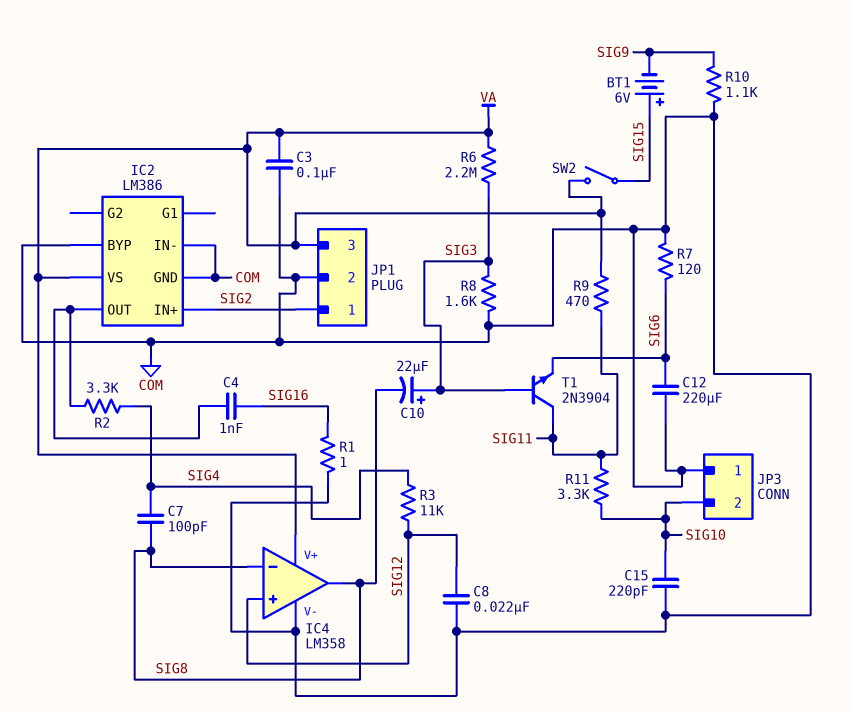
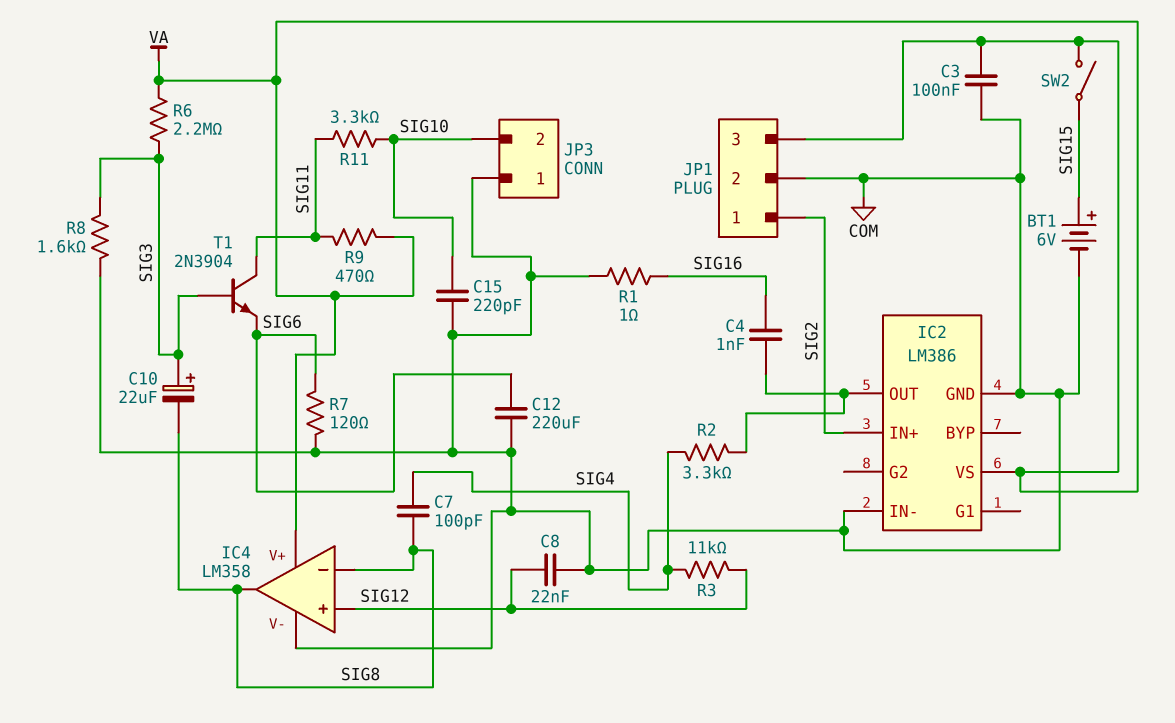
BT1: 6V (plus SIG15, minus SIG9) -> 6V (plus SIG15, minus COM)
IC2 pin BYP: COM -> none
R10: 1.1k (COM, SIG9) -> none

